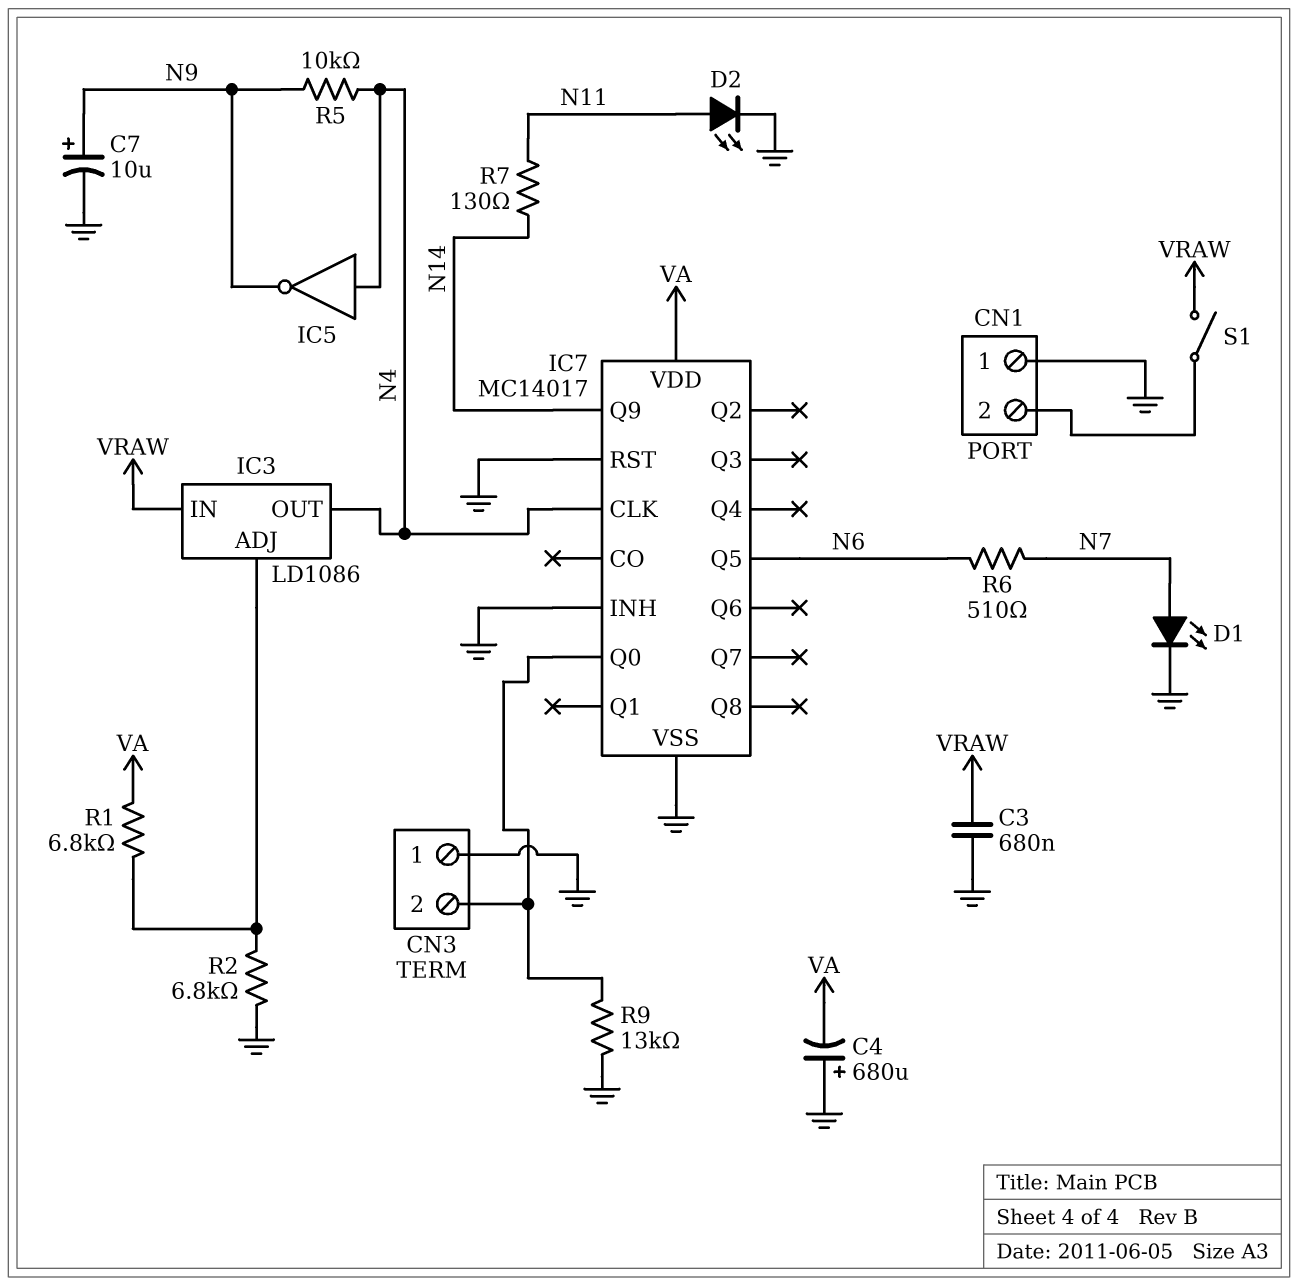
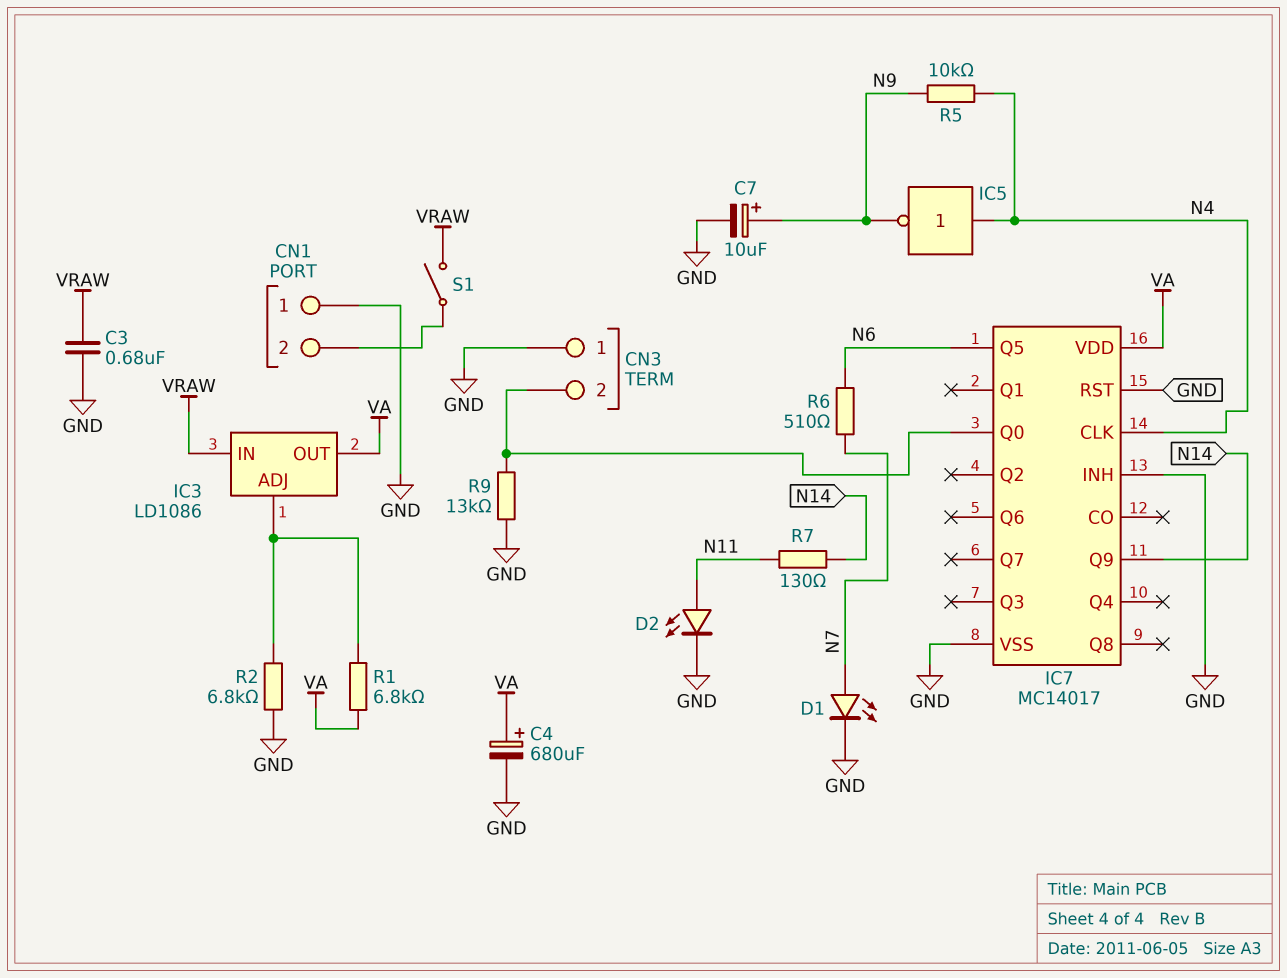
C4: 680uF (plus GND, minus VA) -> 680uF (plus VA, minus GND)
IC3 pin OUT: N4 -> VA

